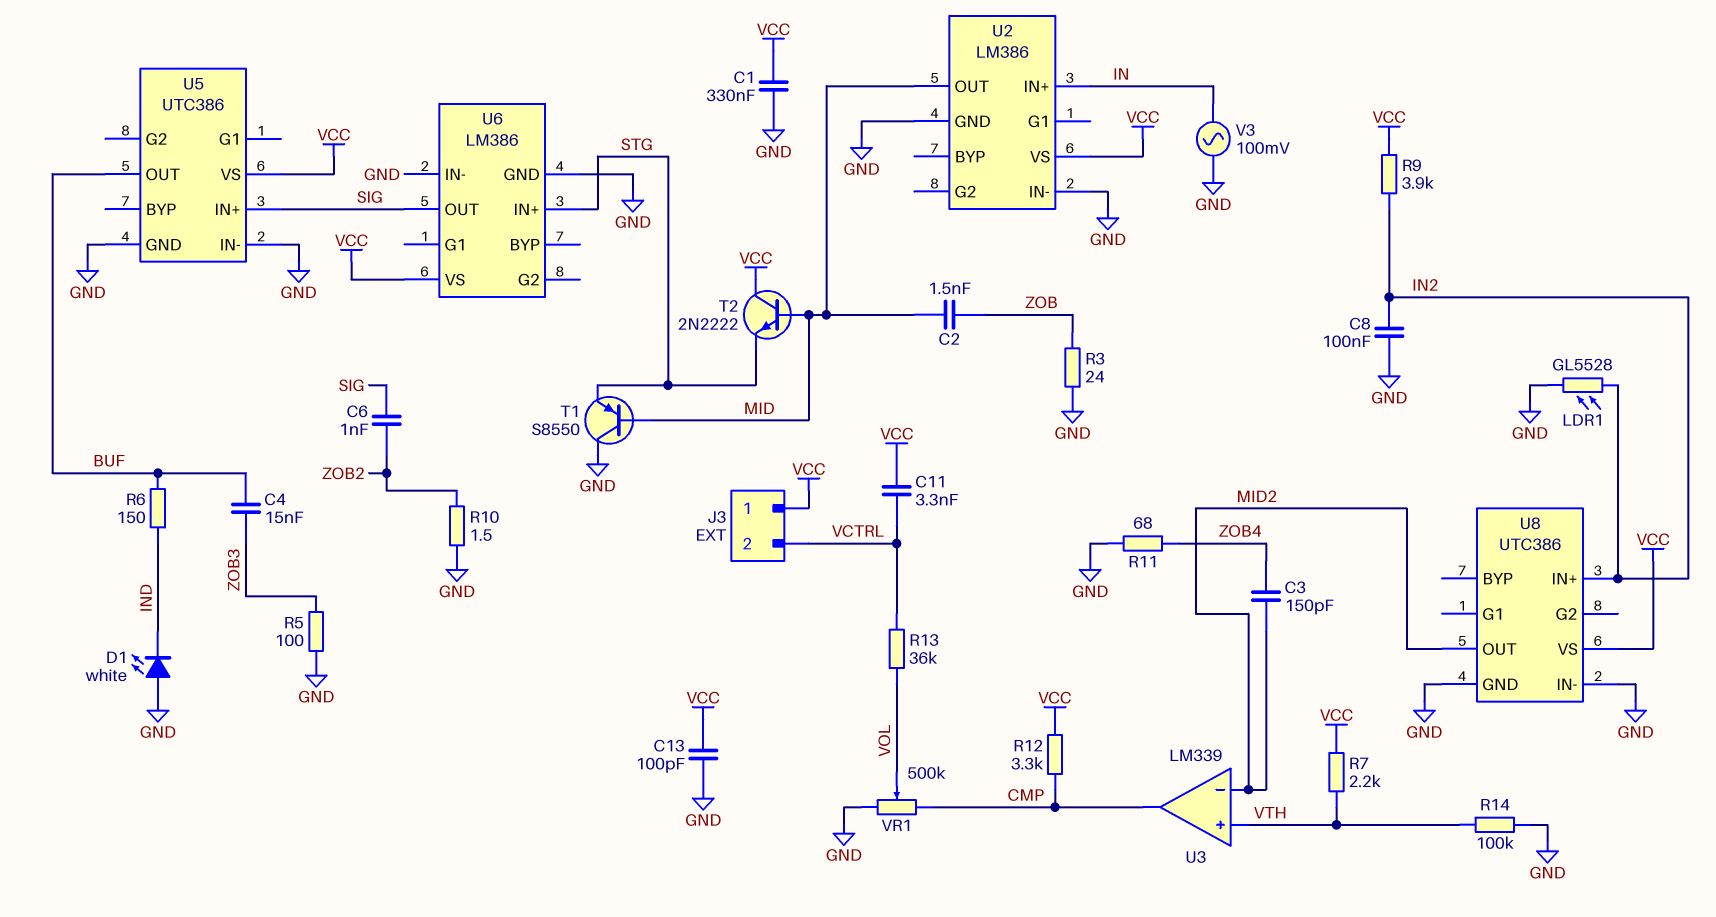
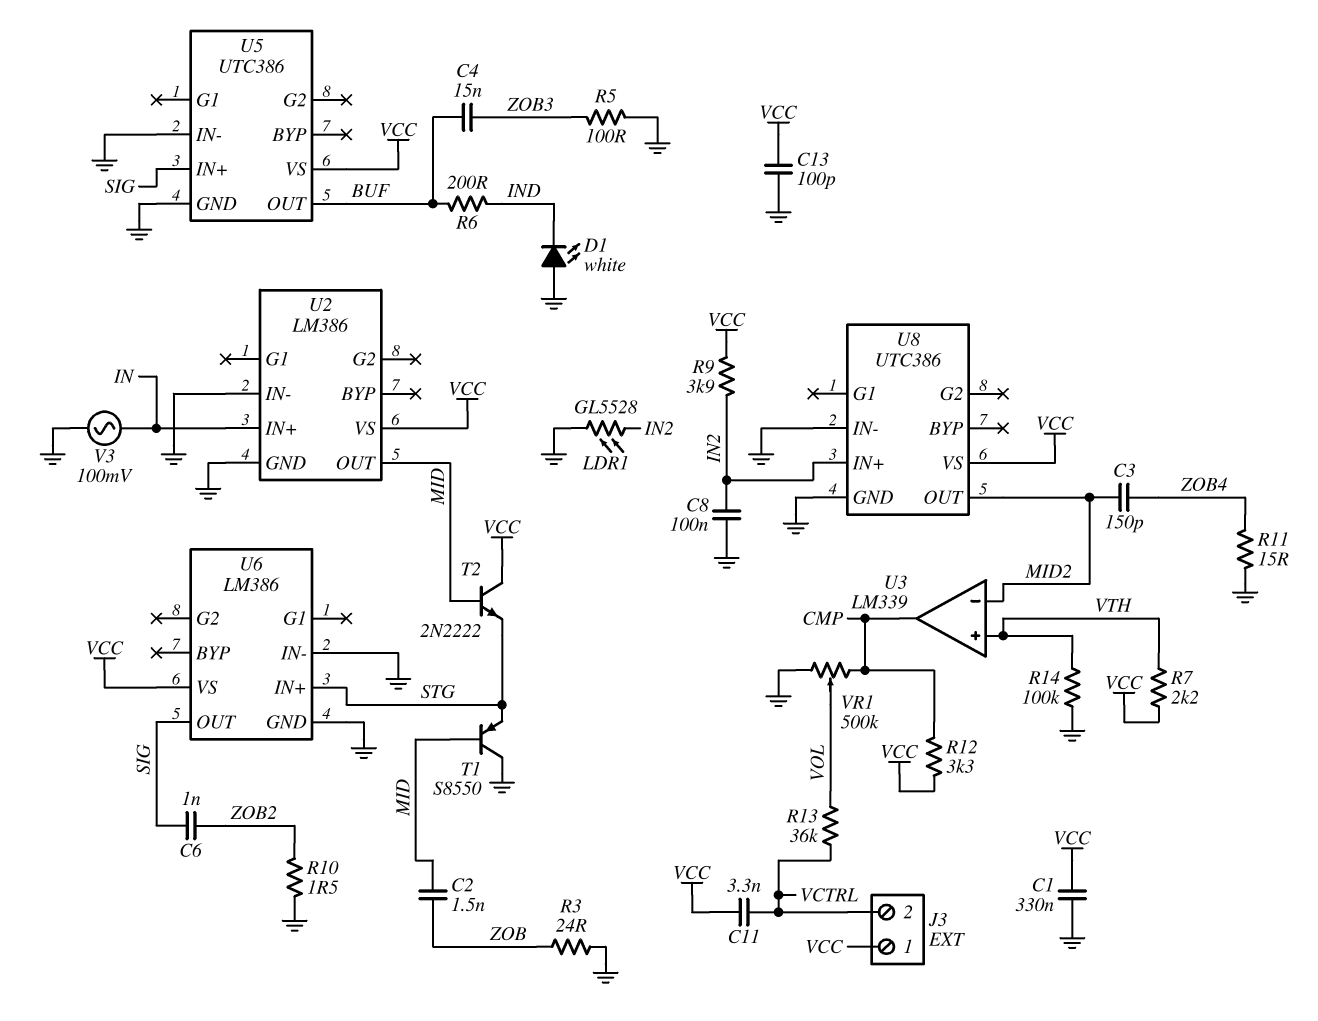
R6: 150 (BUF, IND) -> 200 (BUF, IND)
R11: 68 (GND, ZOB4) -> 15 (GND, ZOB4)

